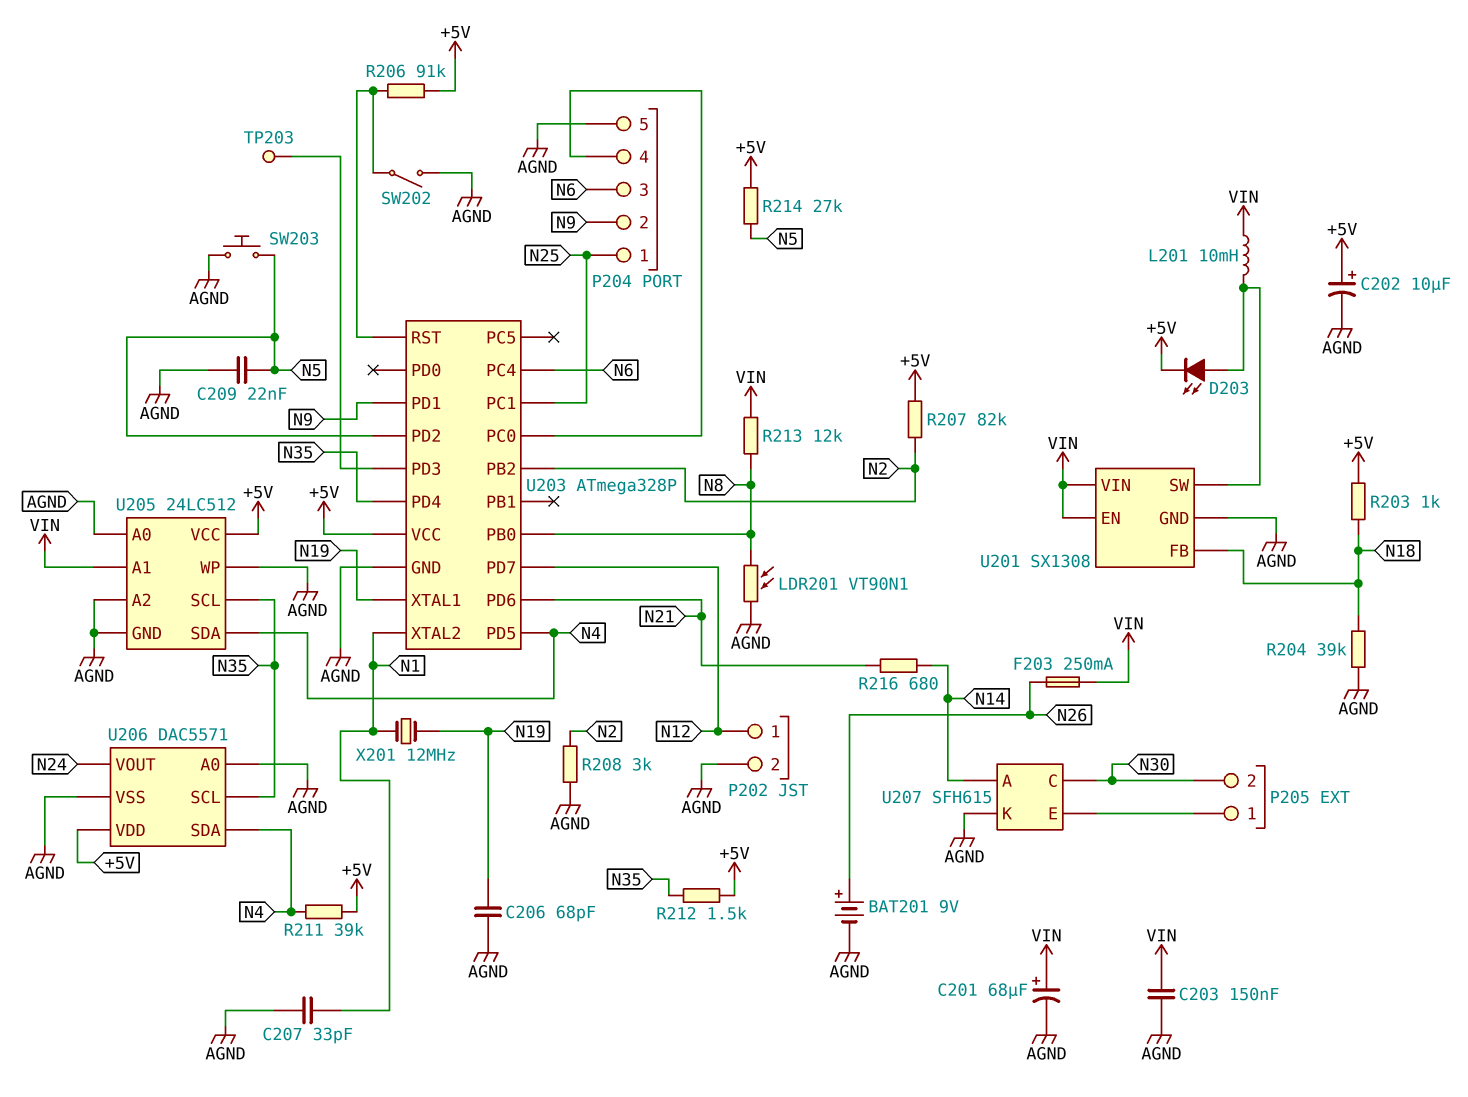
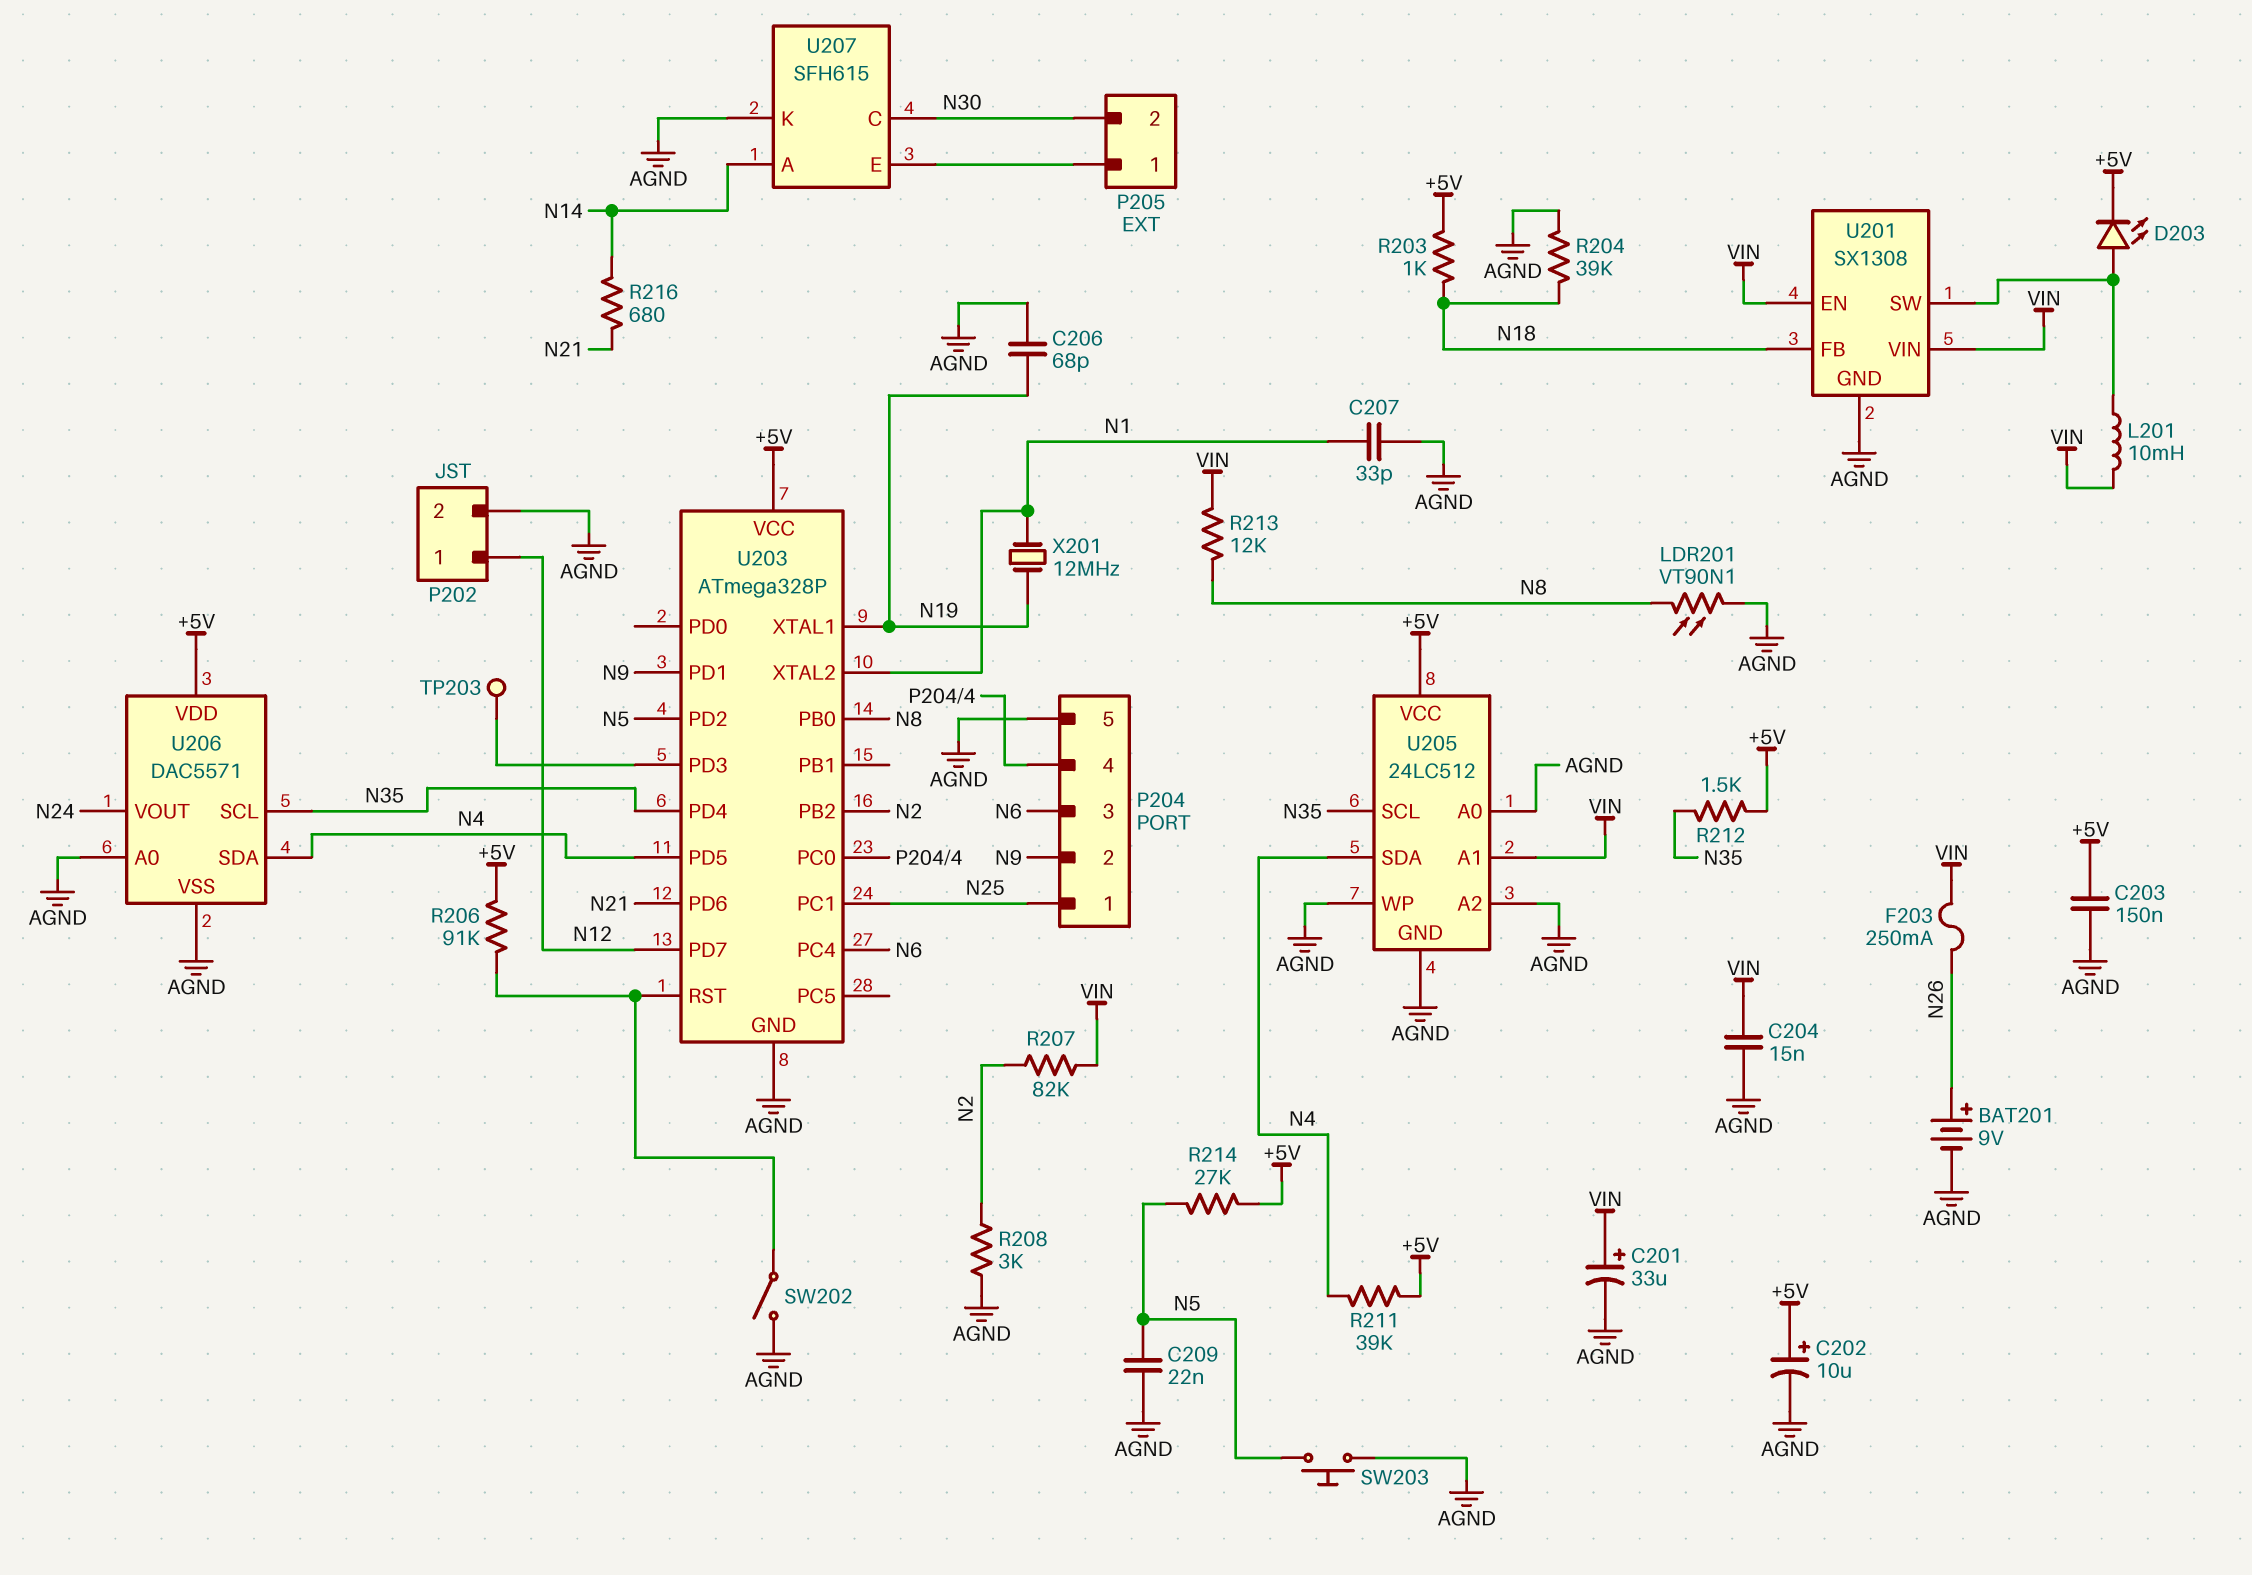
C201: 68uF (plus VIN, minus AGND) -> 33uF (plus VIN, minus AGND)
C203: 150nF (AGND, VIN) -> 150nF (+5V, AGND)
C204: none -> 15nF (AGND, VIN)
R207: 82k (+5V, N2) -> 82k (N2, VIN)

